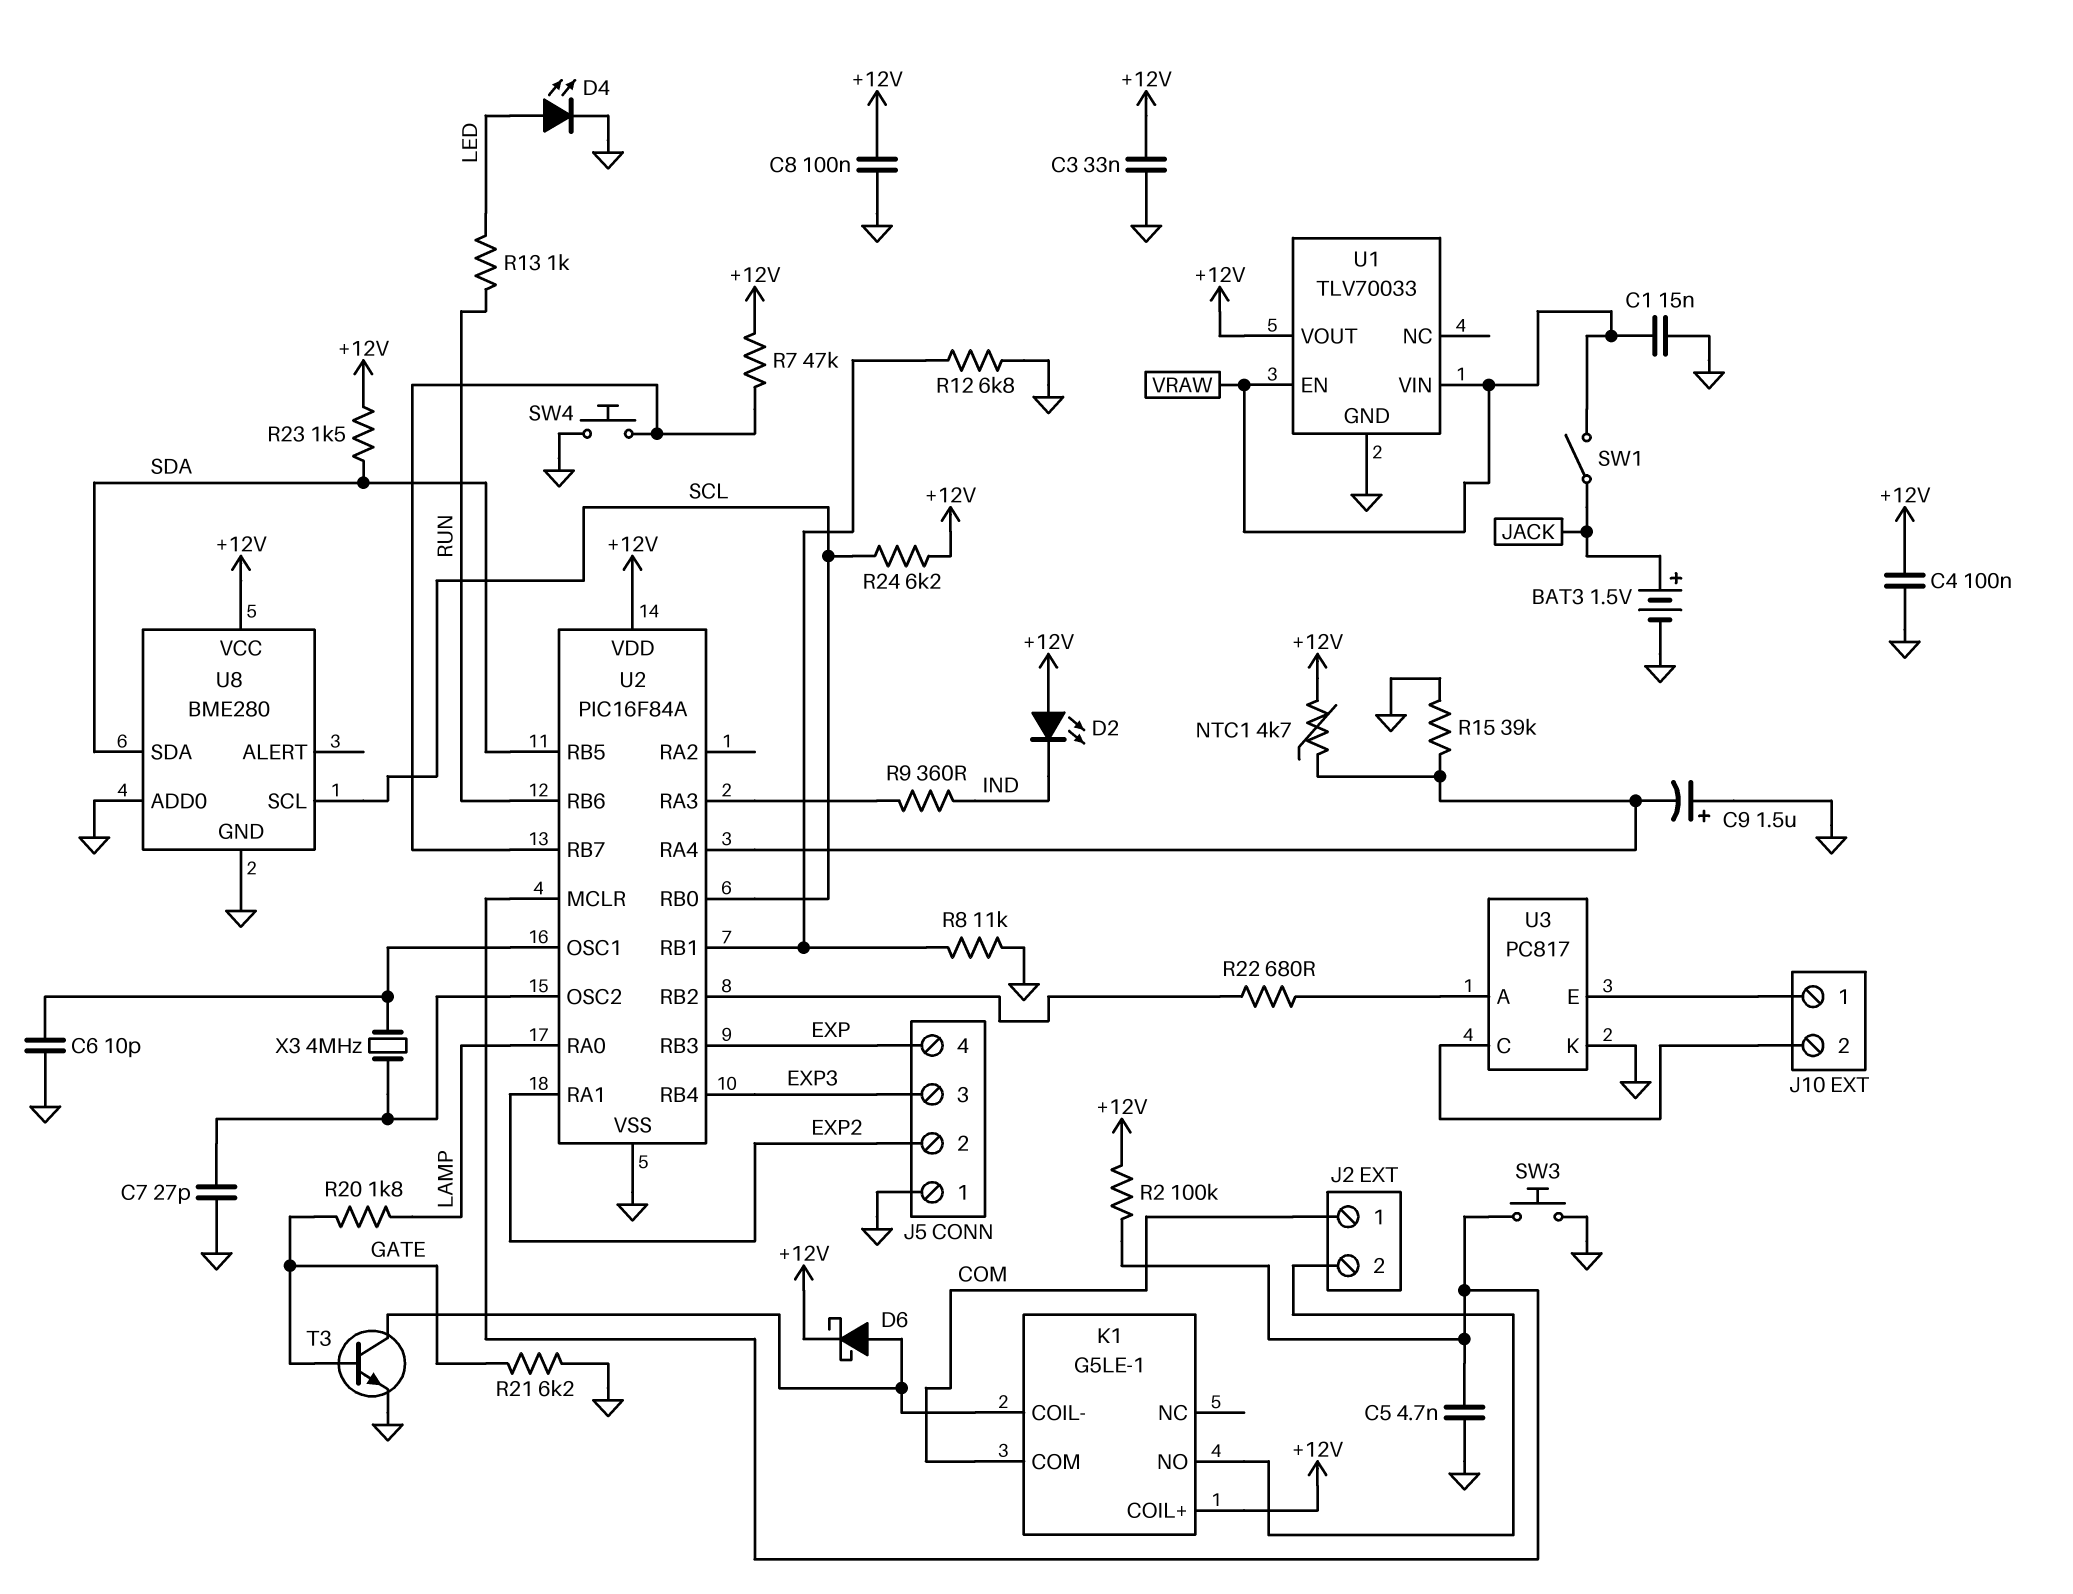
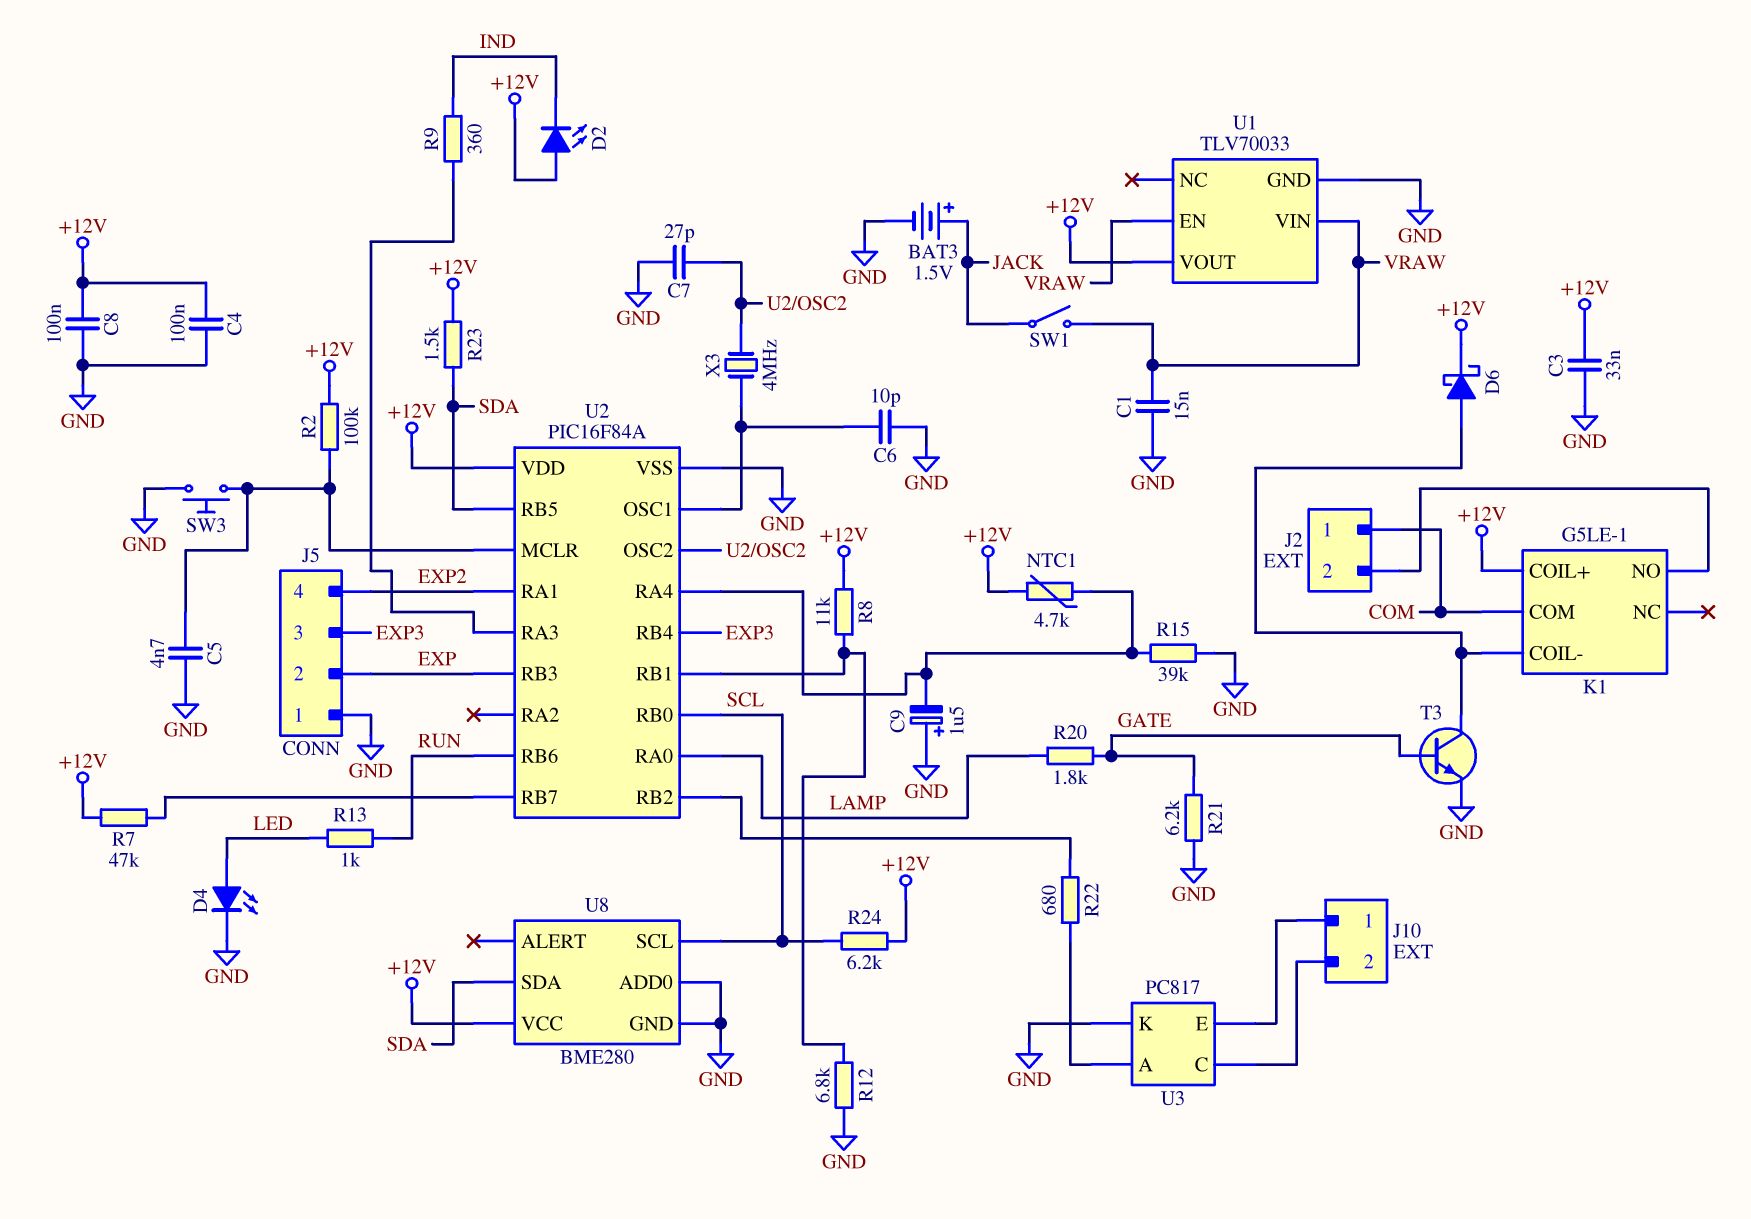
J5 pin 2: EXP2 -> EXP
J5 pin 4: EXP -> EXP2
R8: 11k (GND, U2/RB1) -> 11k (+12V, U2/RB1)
SW4: button (GND, U2/RB7) -> none

